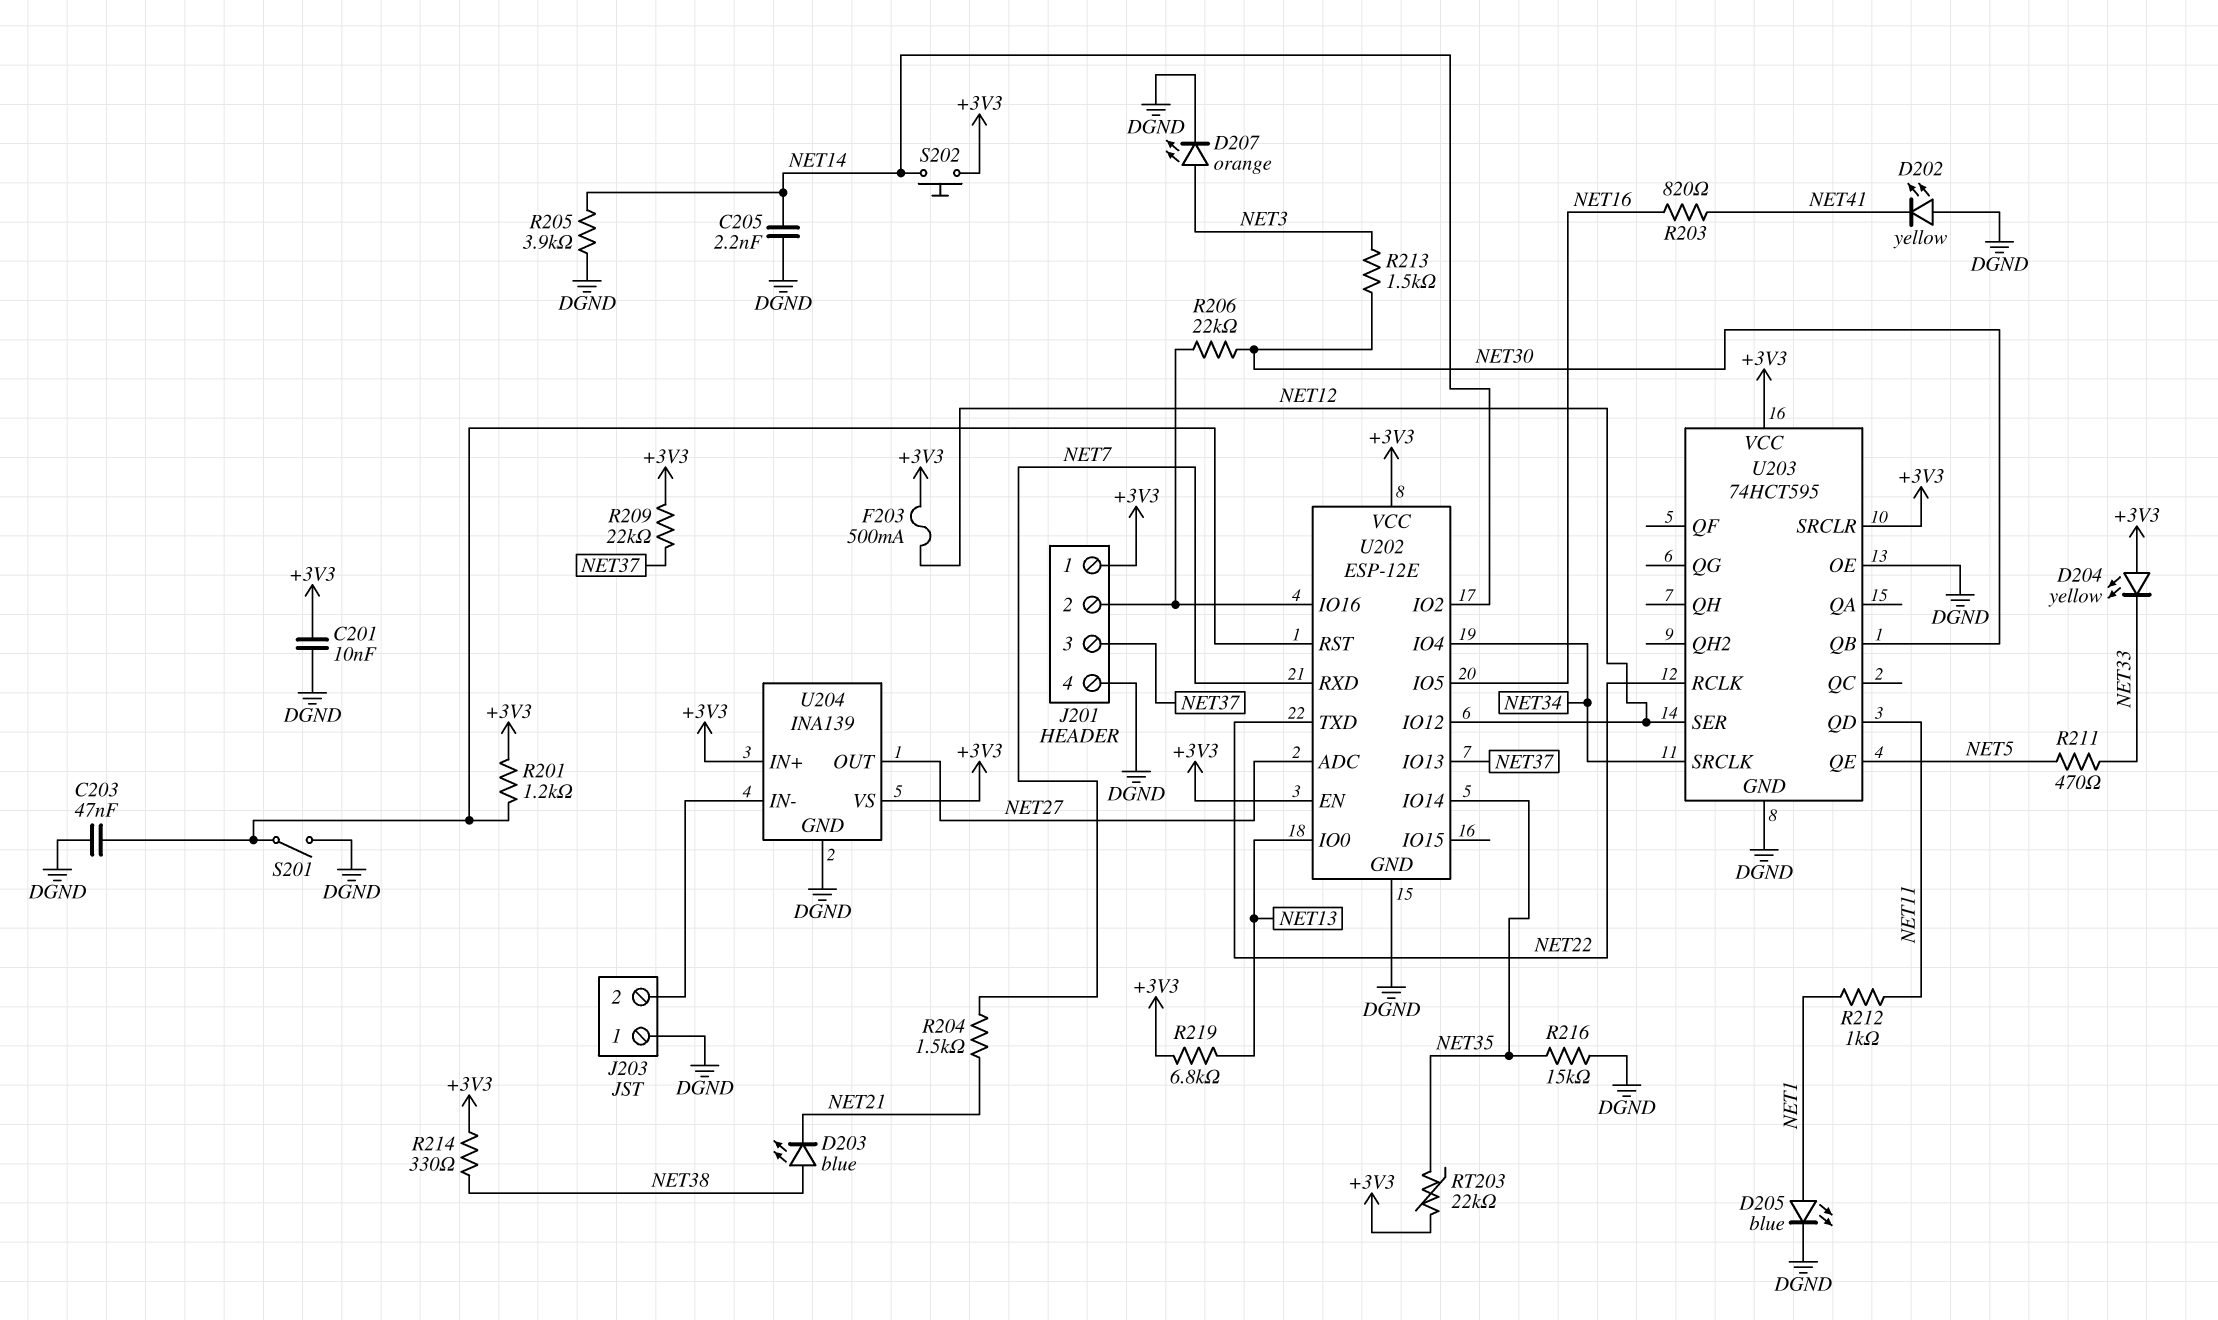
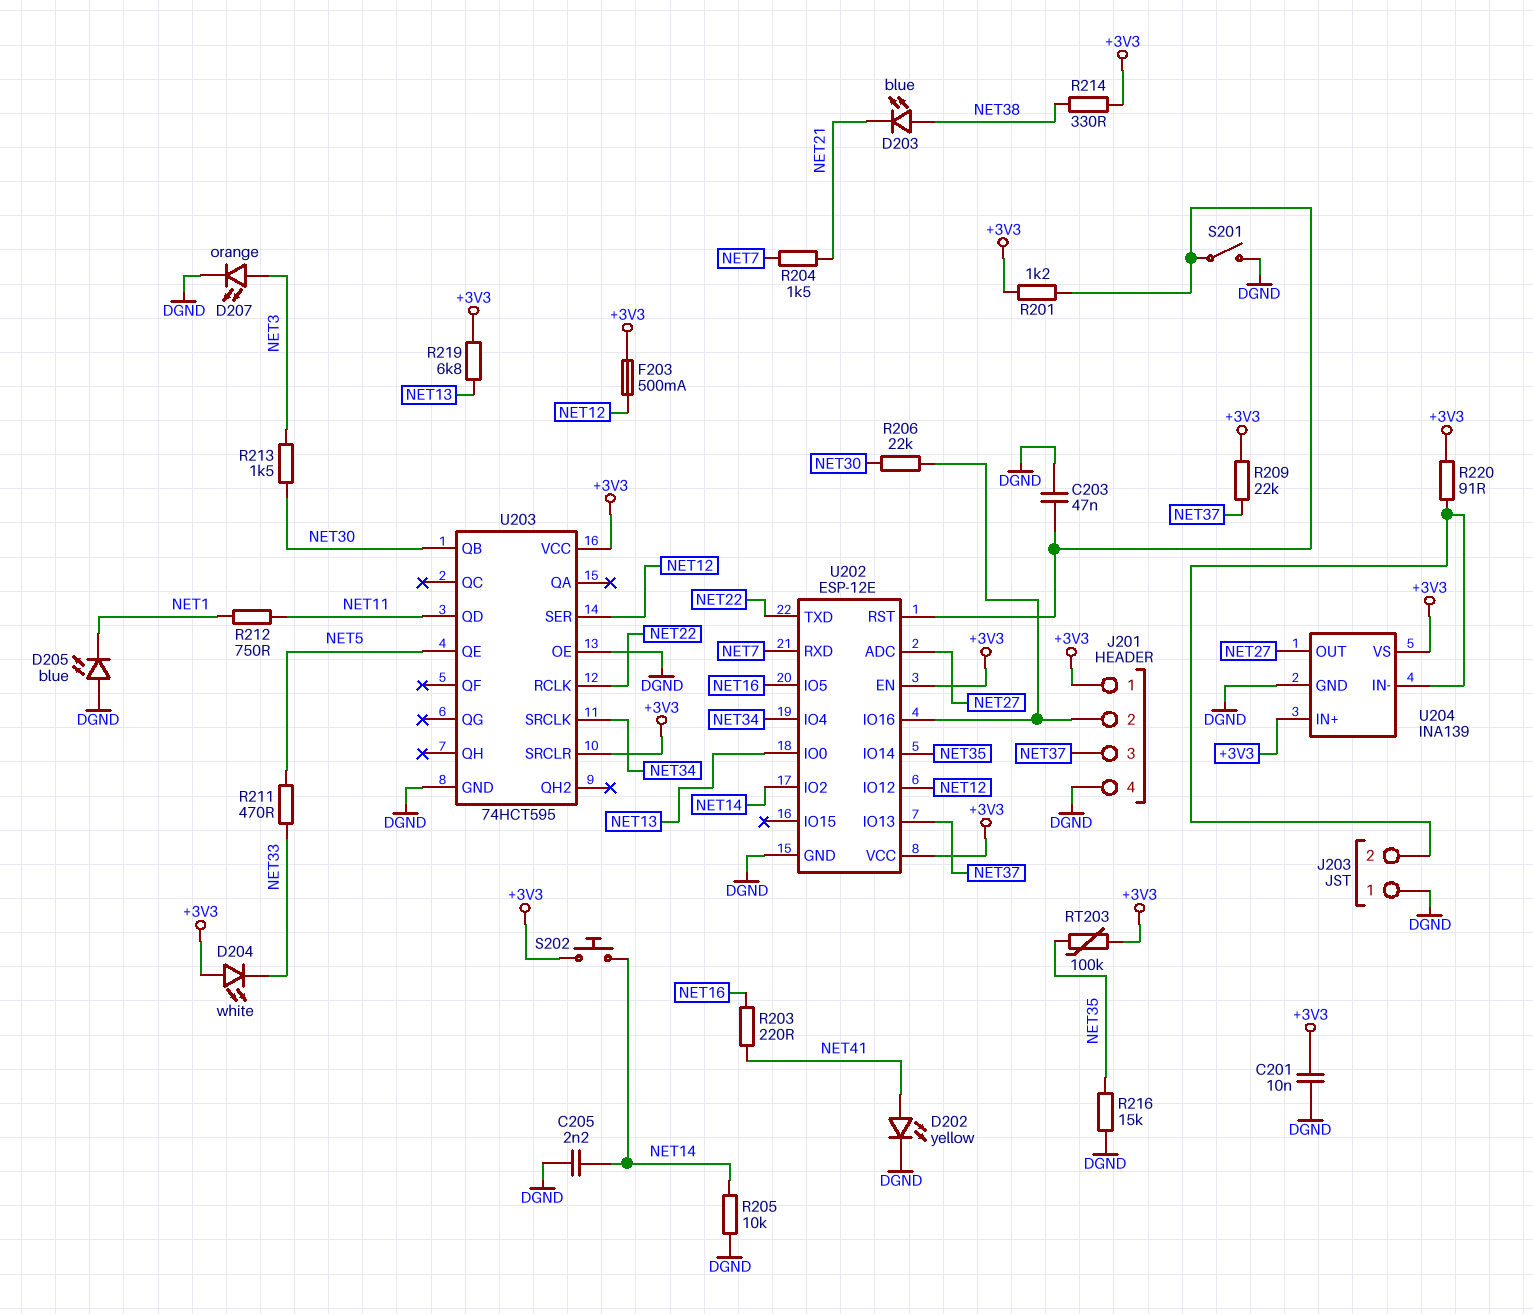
D202: LED yellow (A DGND, K NET41) -> LED yellow (A NET41, K DGND)
D204: LED yellow (A +3V3, K NET33) -> LED white (A +3V3, K NET33)
D205: LED blue (A NET1, K DGND) -> LED blue (A DGND, K NET1)
R203: 820 (NET16, NET41) -> 220 (NET16, NET41)
R205: 3.9k (DGND, NET14) -> 10k (DGND, NET14)
R212: 1k (NET1, NET11) -> 750 (NET1, NET11)
R220: none -> 91 (+3V3, J203/2)
RT203: 22k (+3V3, NET35) -> 100k (+3V3, NET35)

